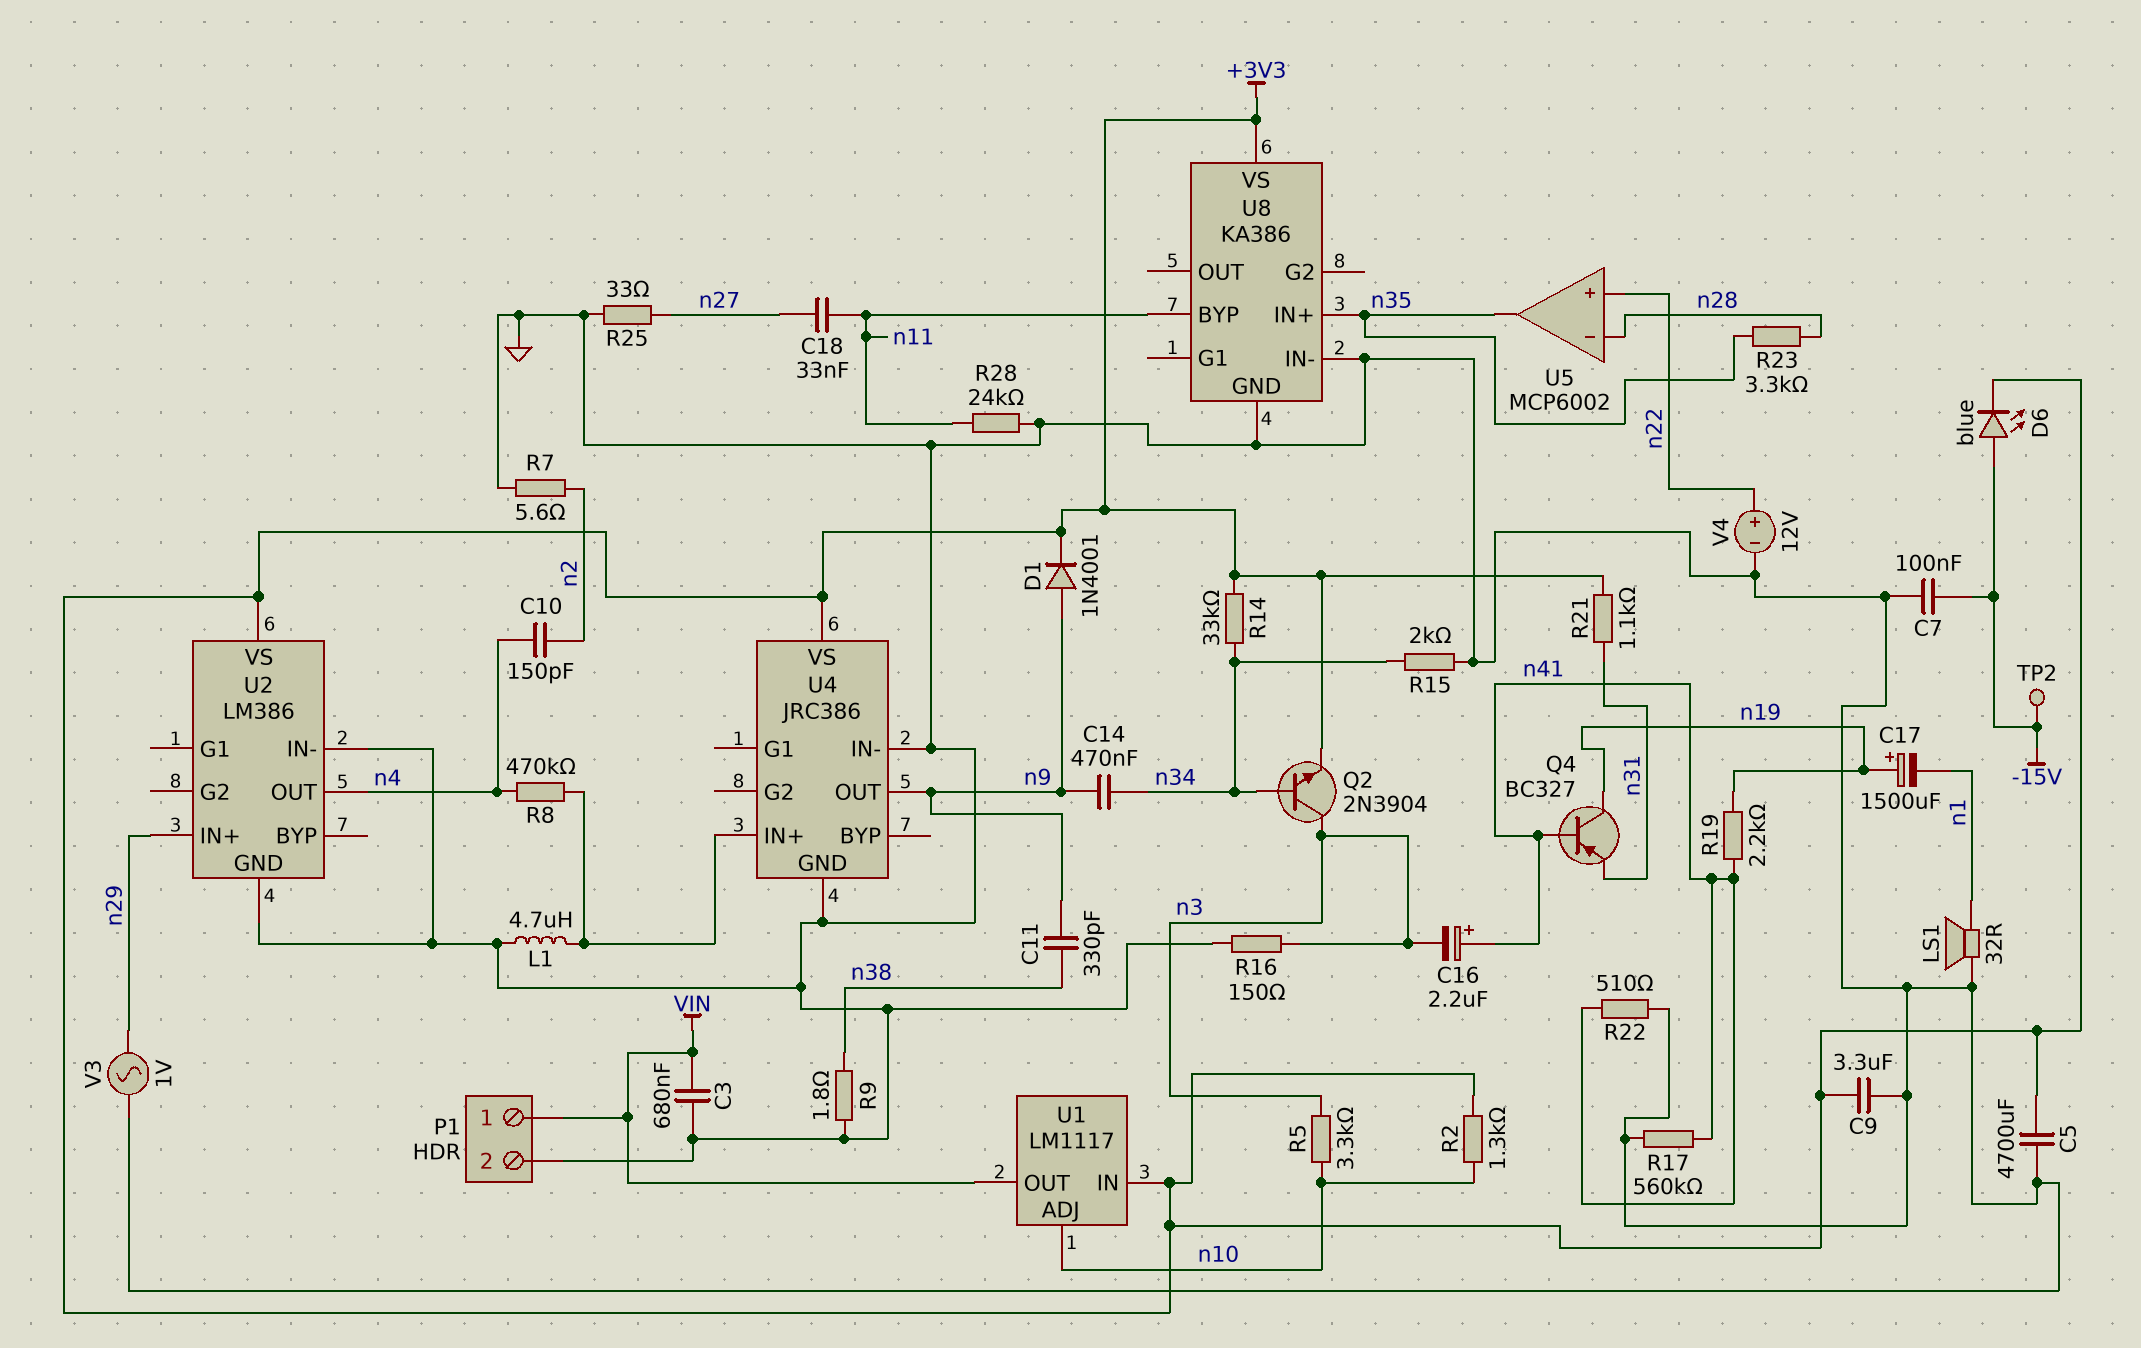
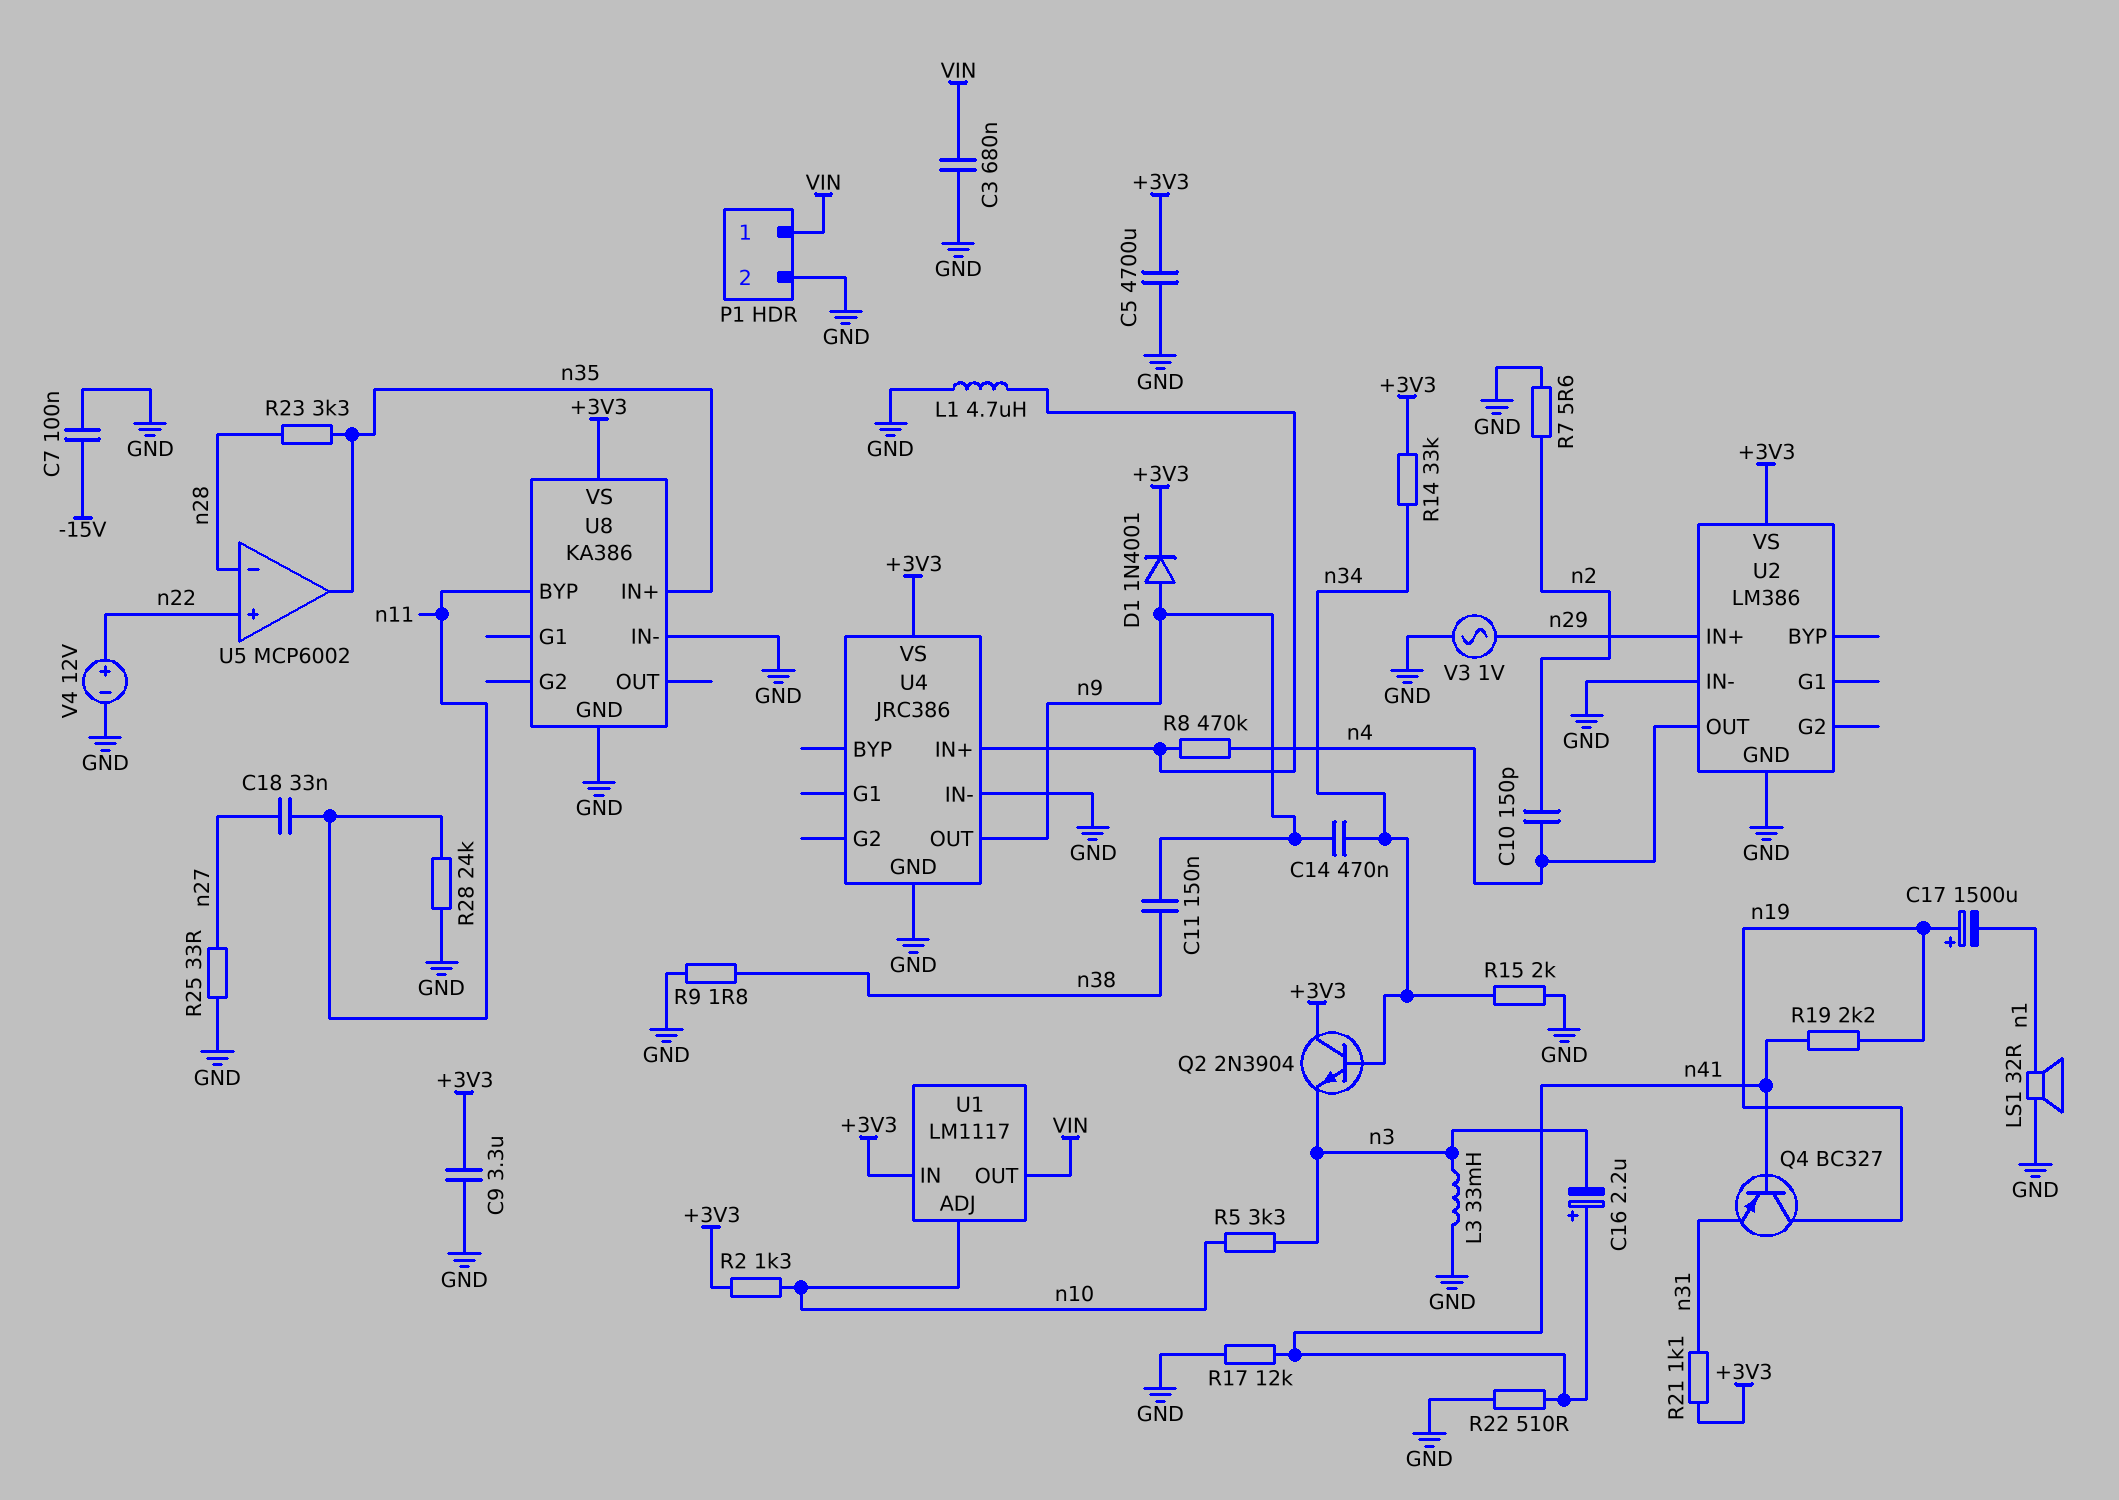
C11: 330pF (n9, n38) -> 150nF (n9, n38)
D6: LED blue (A -15V, K +3V3) -> none
L3: none -> 33mH (GND, n3)
Q2: NPN 2N3904 (B n34, C n3, E +3V3) -> NPN 2N3904 (B n34, C +3V3, E n3)
R16: 150 (GND, n3) -> none
R17: 560k (GND, n41) -> 12k (GND, n41)
TP2: test point (-15V) -> none

